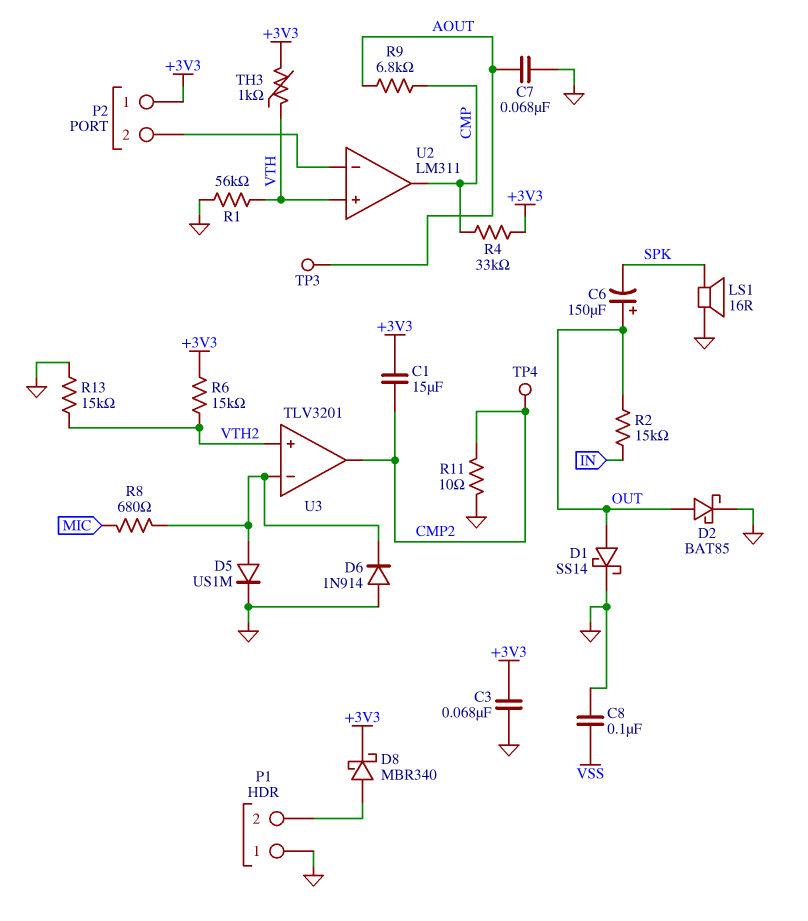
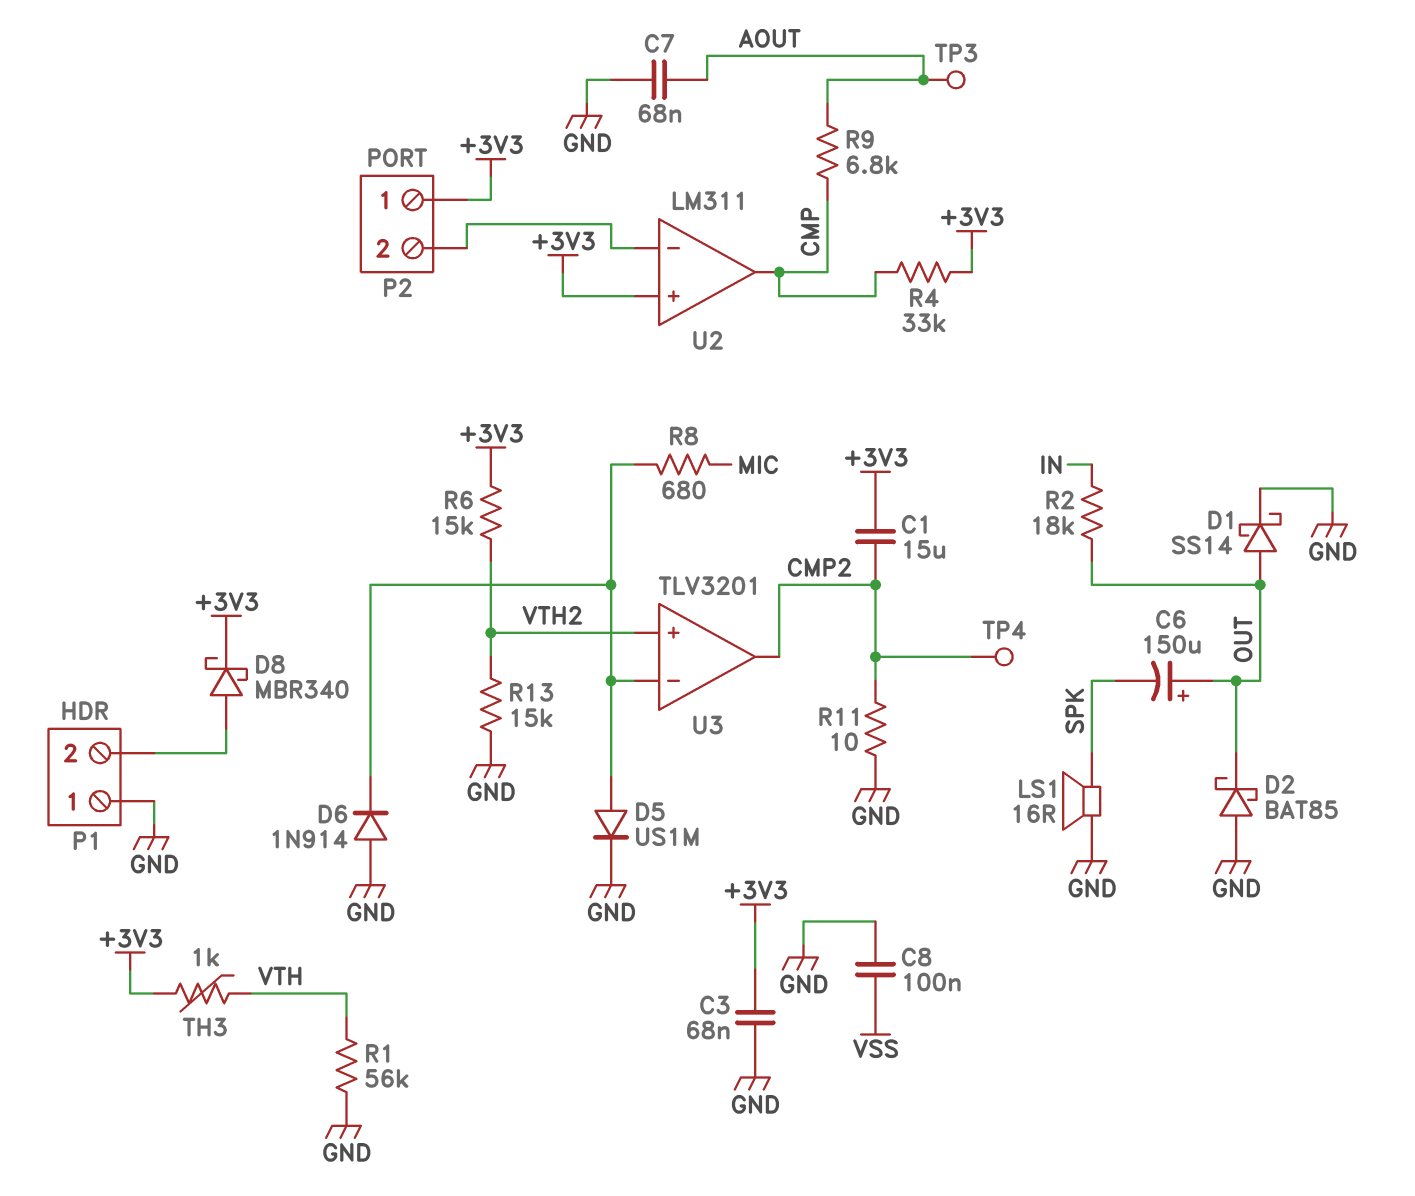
D2: schottky BAT85 (A OUT, K GND) -> schottky BAT85 (A GND, K OUT)
R2: 15k (IN, OUT) -> 18k (IN, OUT)
U2 pin in+: VTH -> +3V3

